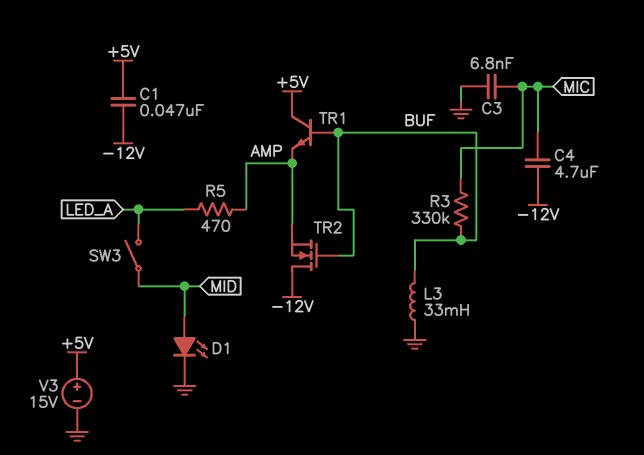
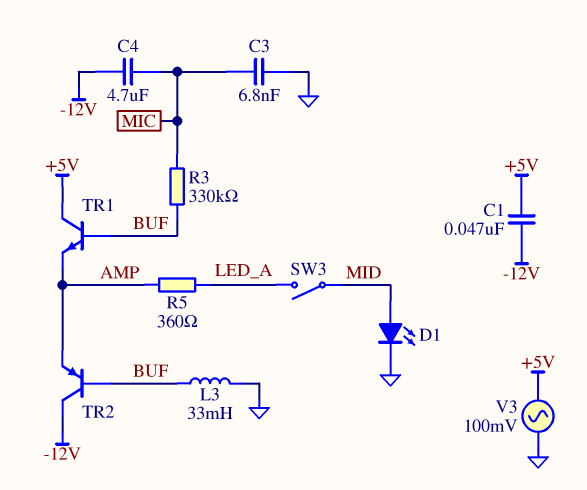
R5: 470 (AMP, LED_A) -> 360 (AMP, LED_A)
TR2: NMOS (G BUF, D -12V, S AMP) -> PNP (B BUF, C -12V, E AMP)
V3: 15V (plus +5V, minus GND) -> AC 100mV (+5V, GND)

